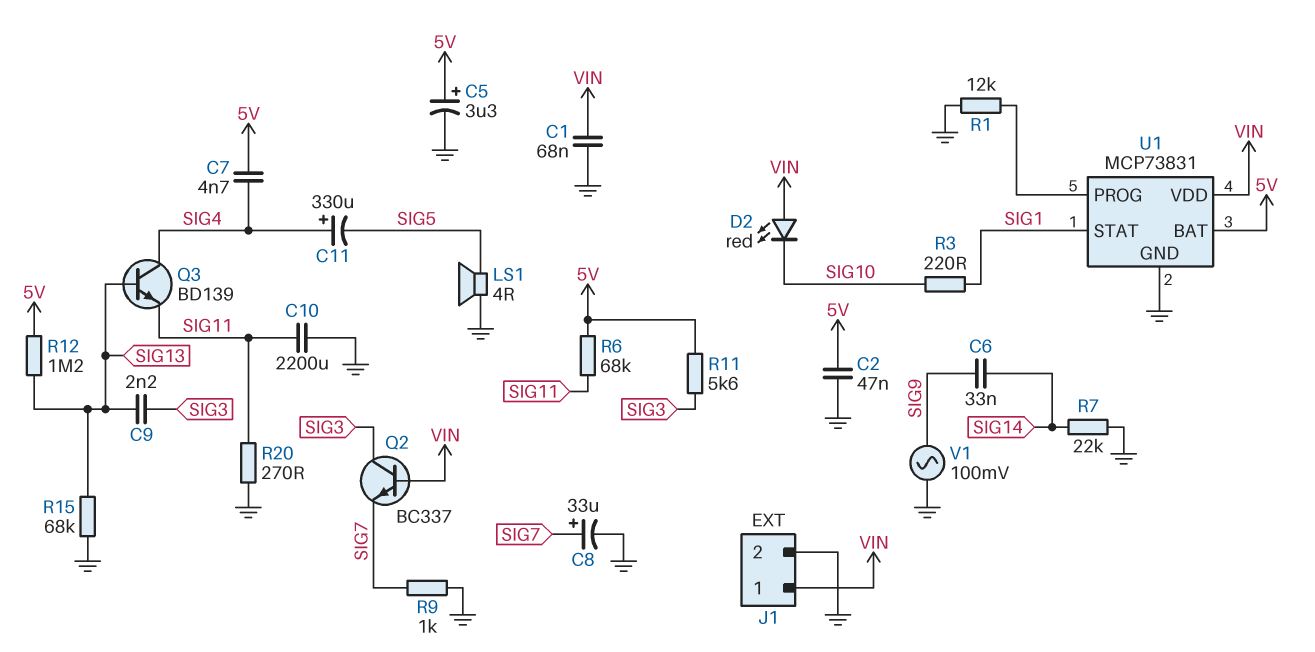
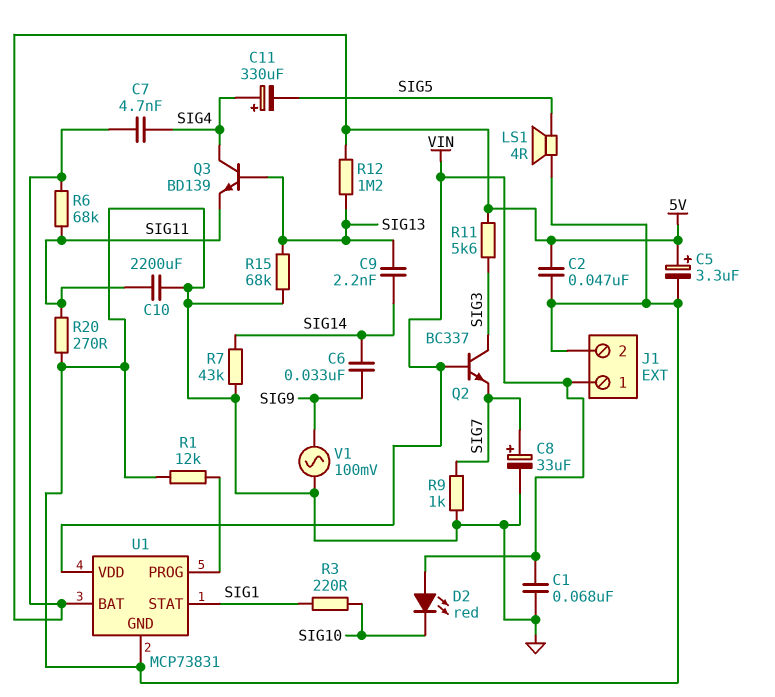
C9: 2.2nF (SIG3, SIG13) -> 2.2nF (SIG13, SIG14)
R7: 22k (GND, SIG14) -> 43k (GND, SIG14)

